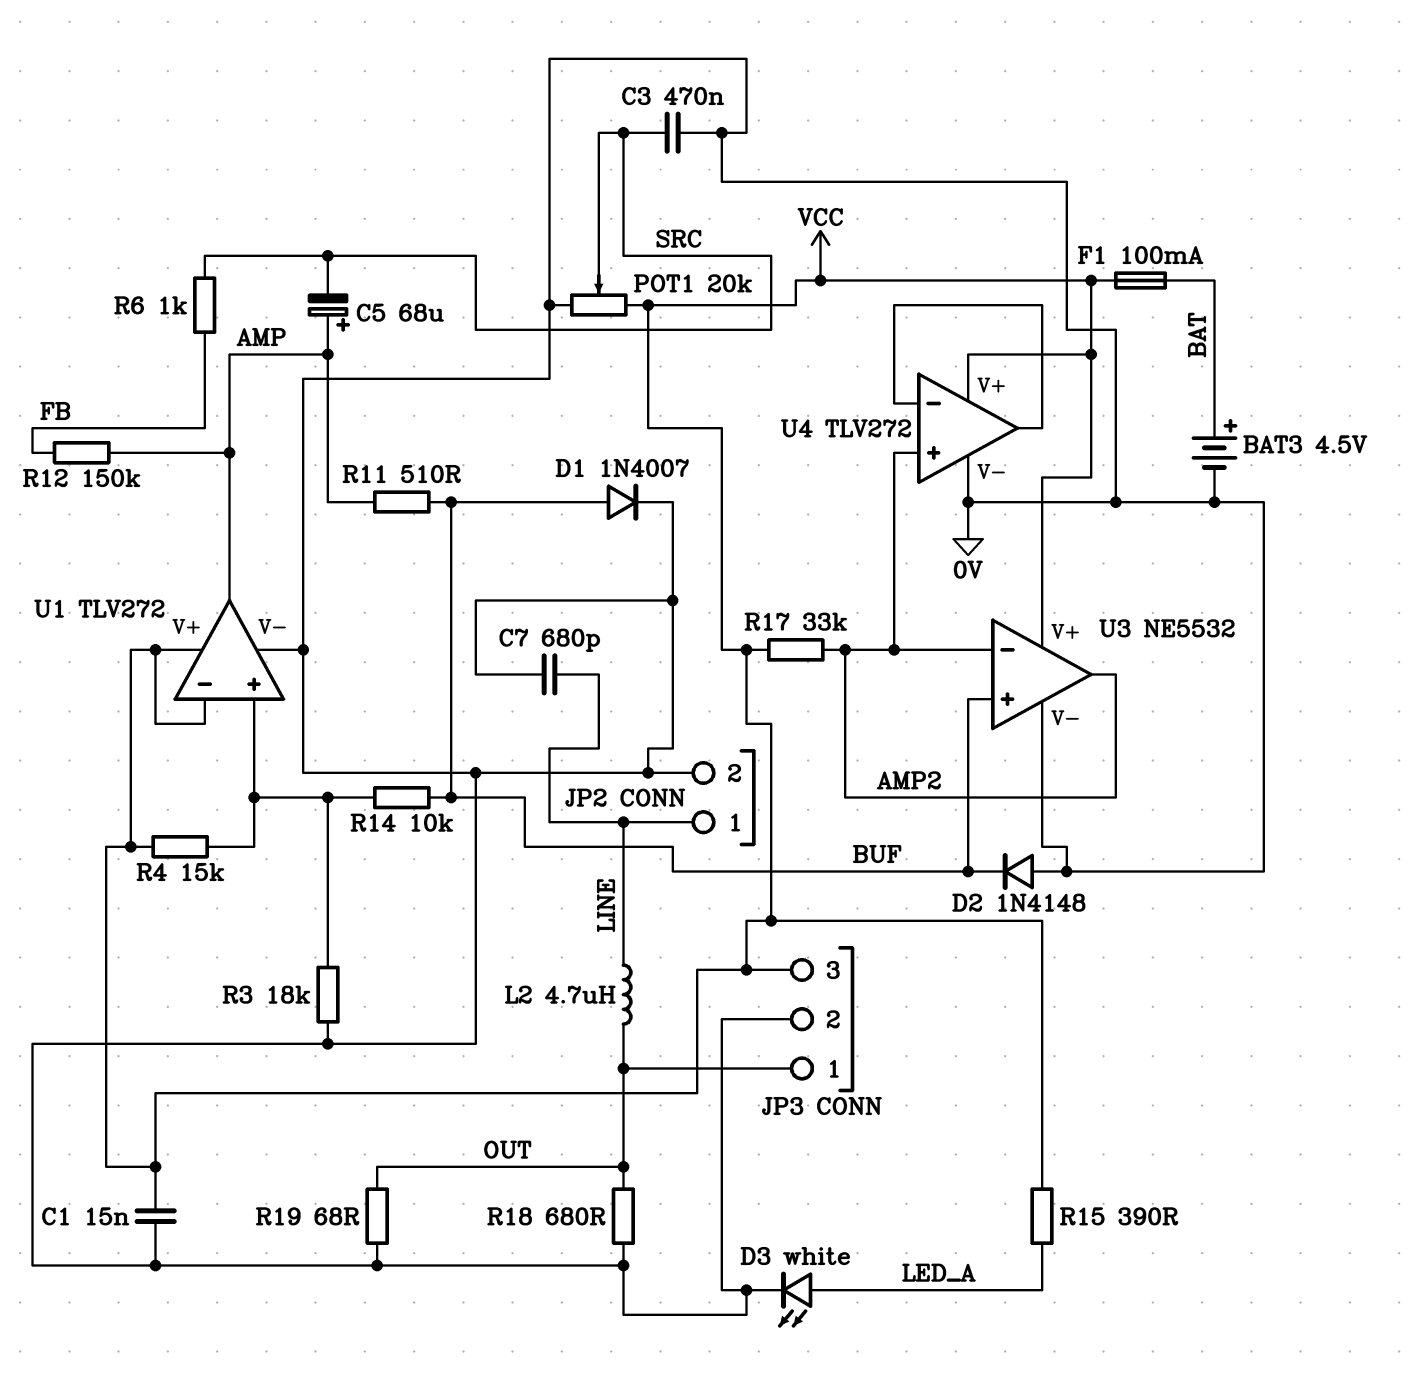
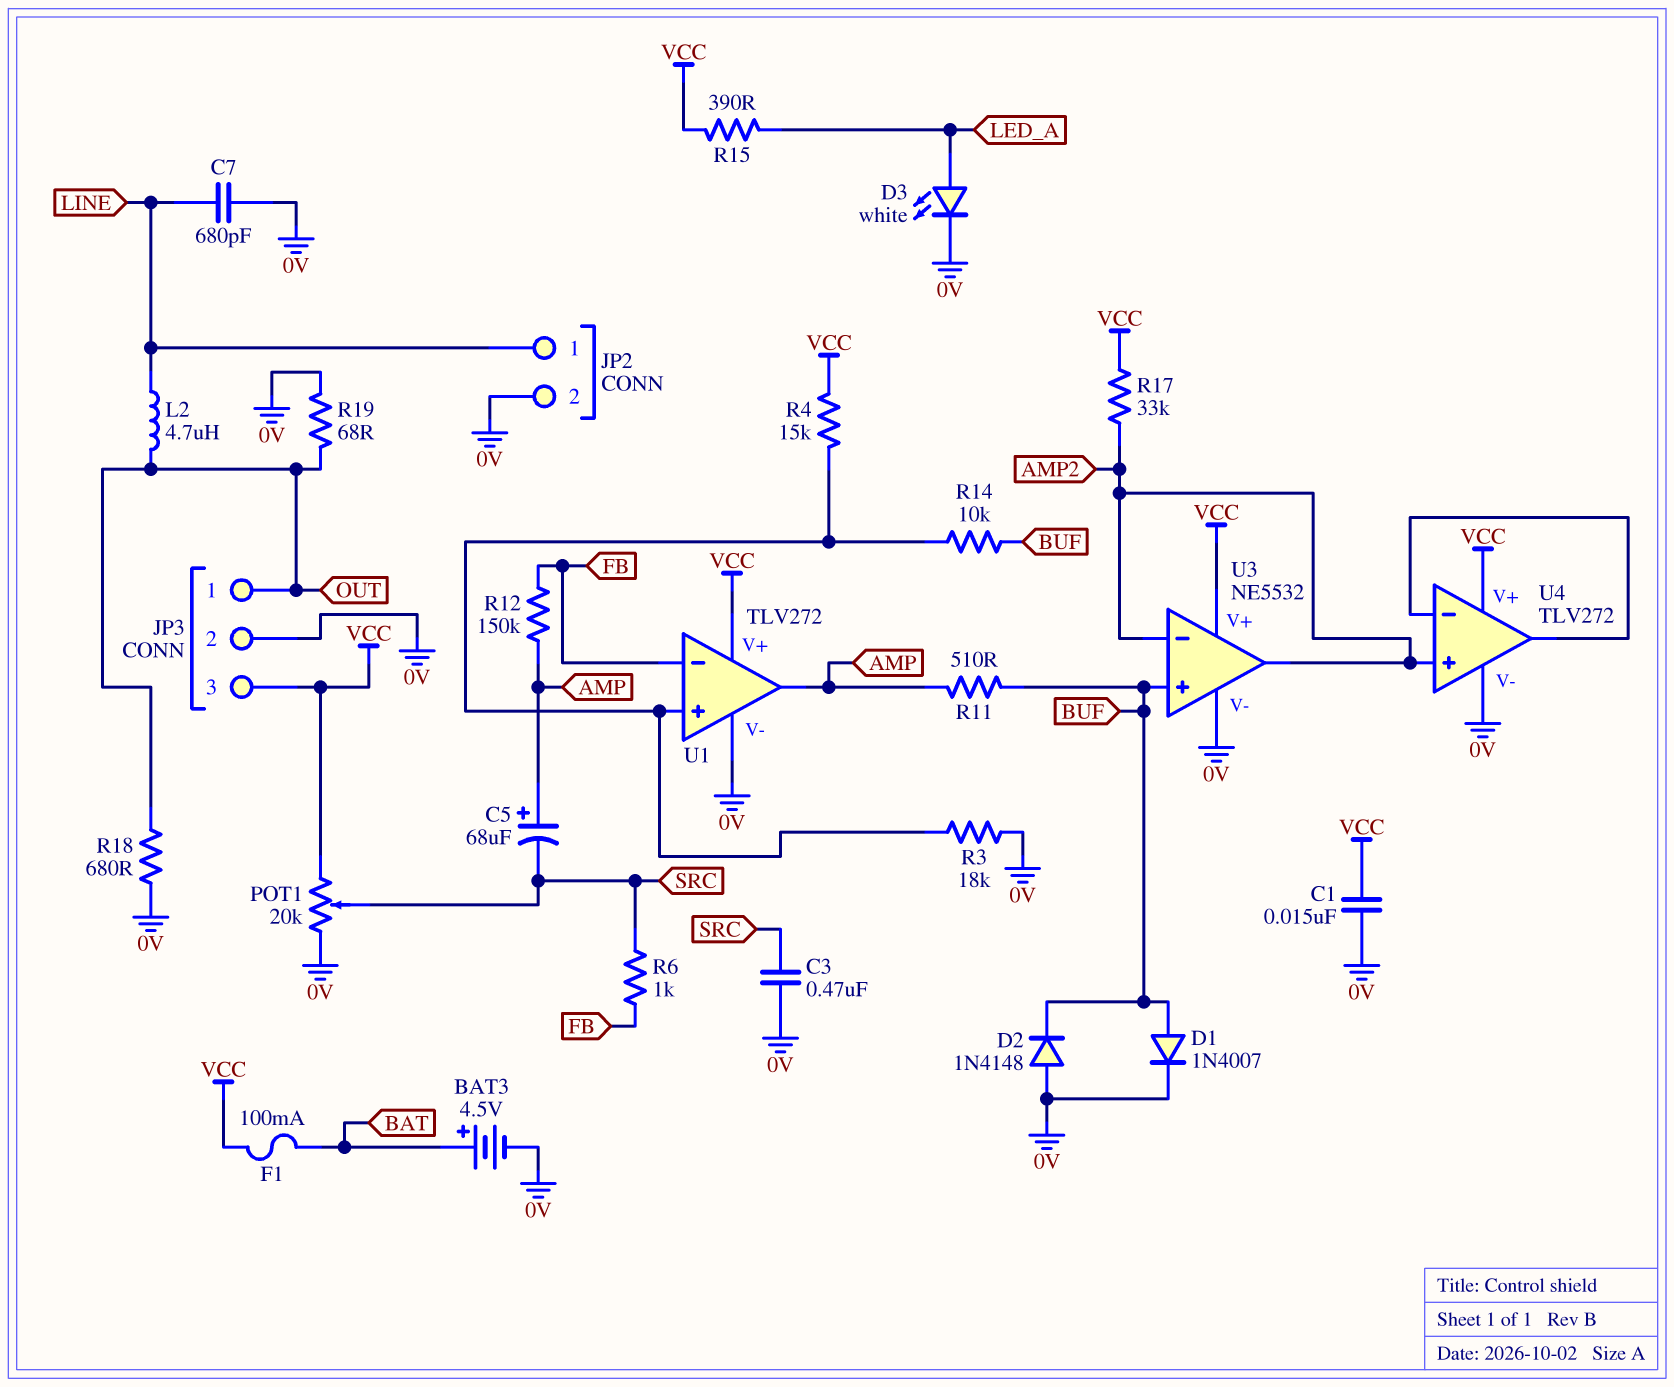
U1 pin in-: VCC -> FB

